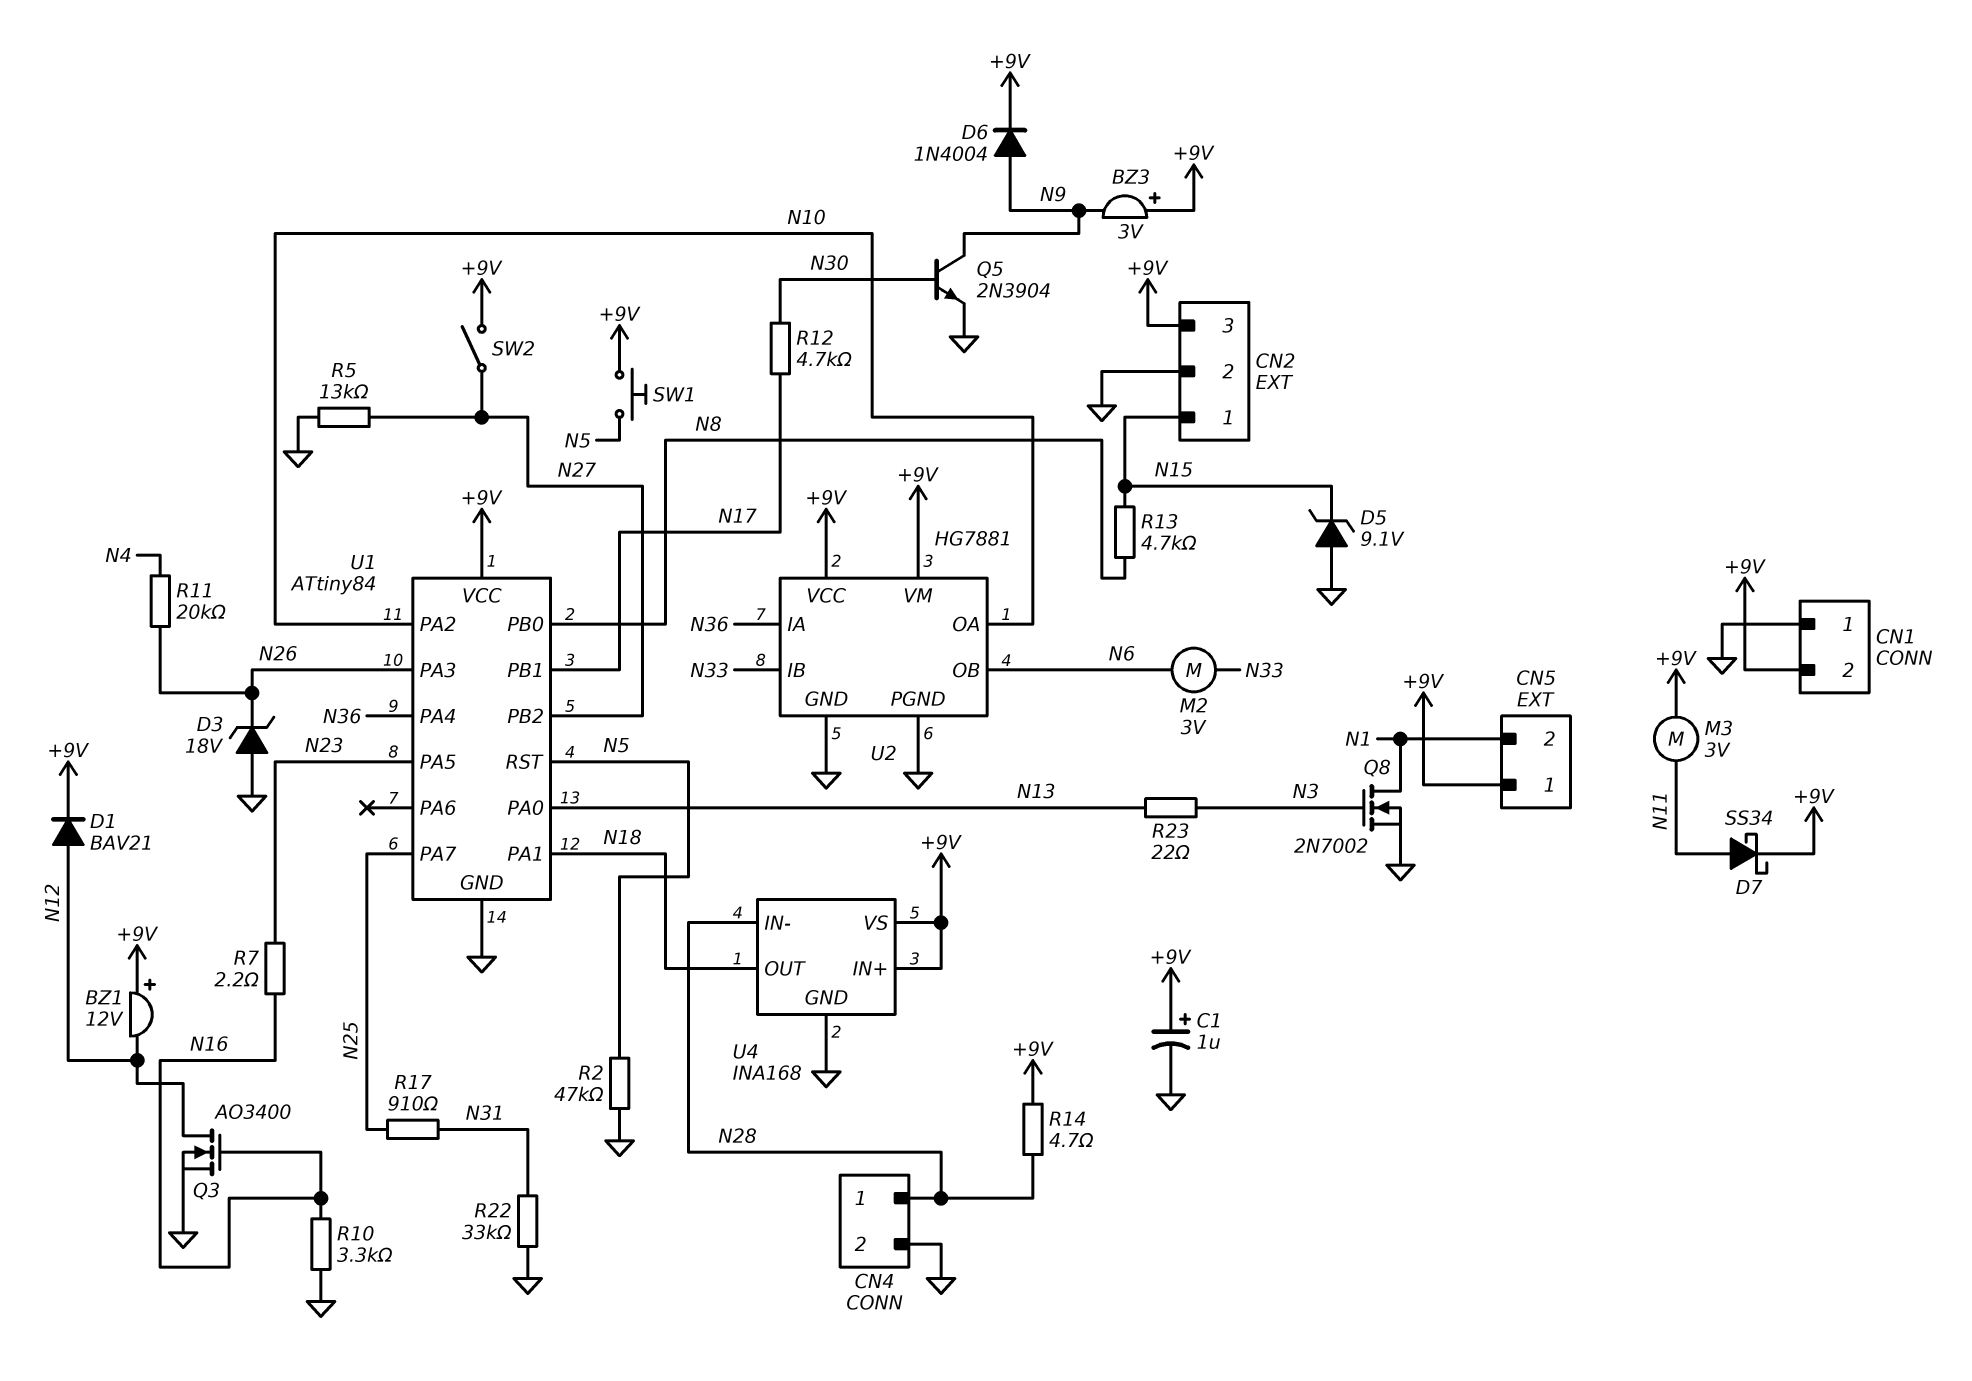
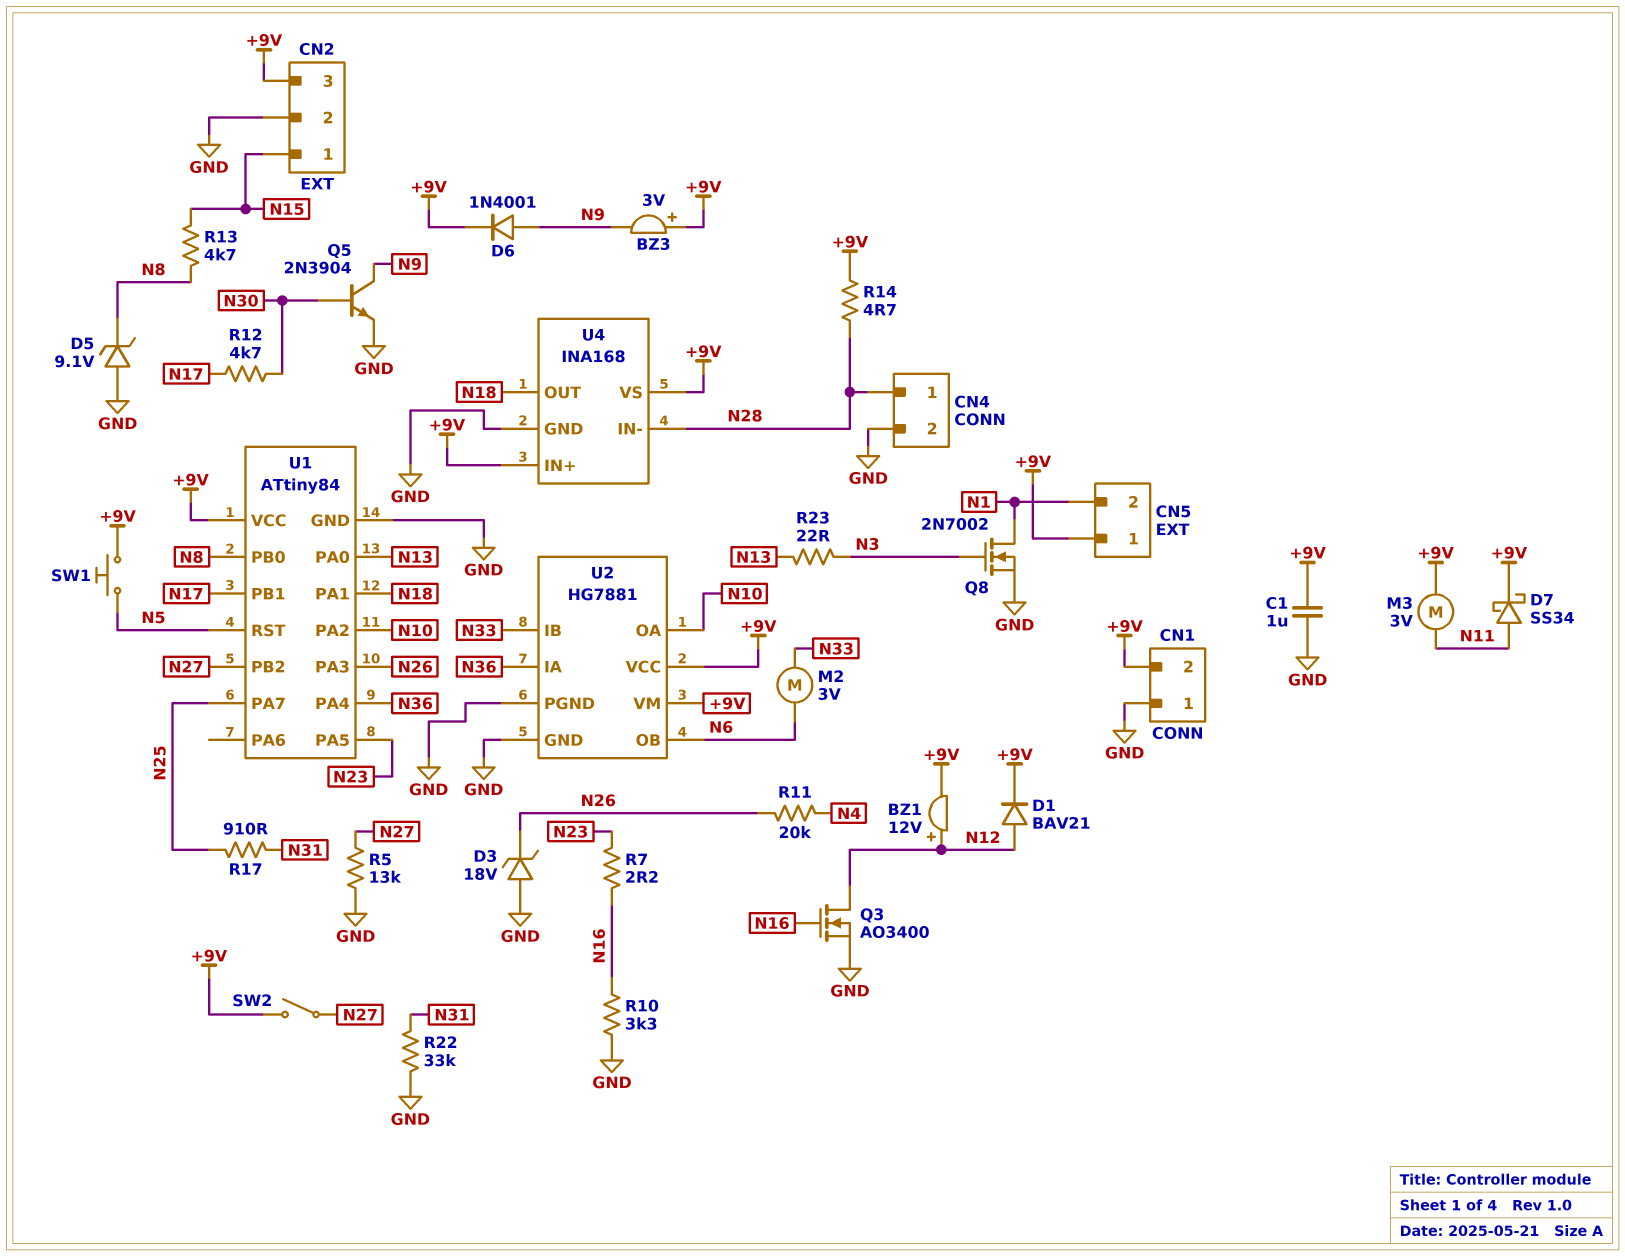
BZ1: buzzer 12V (plus +9V, minus N12) -> buzzer 12V (plus N12, minus +9V)
C1: 1uF (plus +9V, minus GND) -> 1uF (+9V, GND)
D5: zener 9.1V (A GND, K N15) -> zener 9.1V (A GND, K N8)
D6: diode 1N4004 (A N9, K +9V) -> diode 1N4001 (A N9, K +9V)
R2: 47k (GND, N5) -> none

